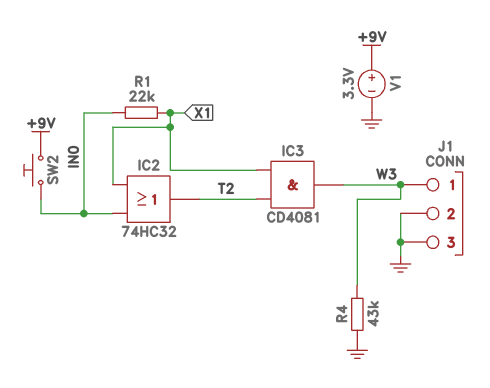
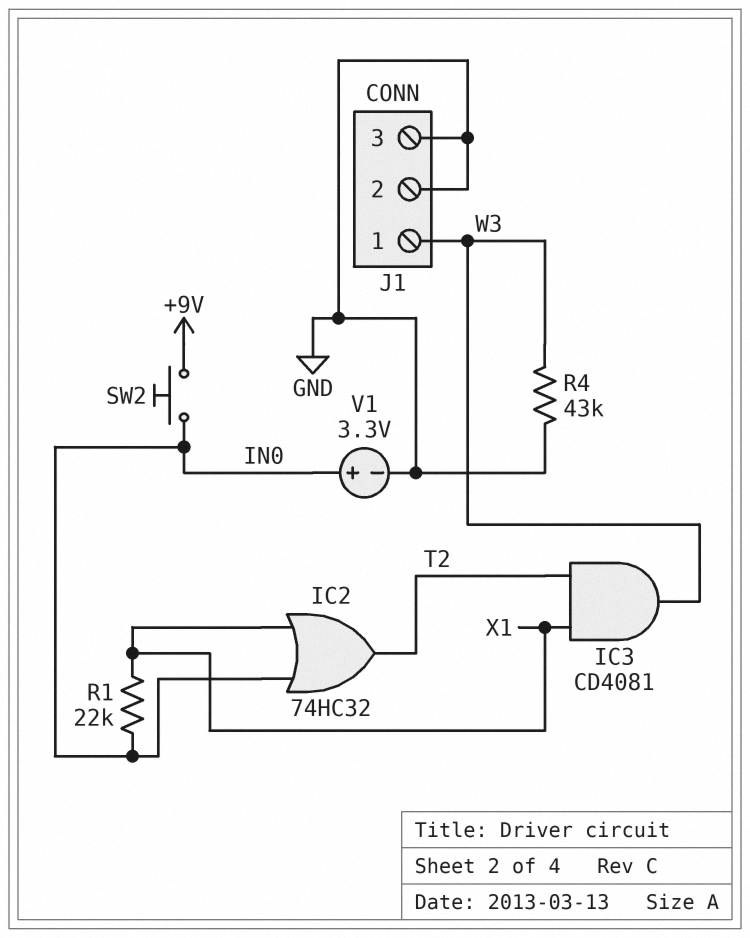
V1: 3.3V (plus +9V, minus GND) -> 3.3V (plus IN0, minus GND)

